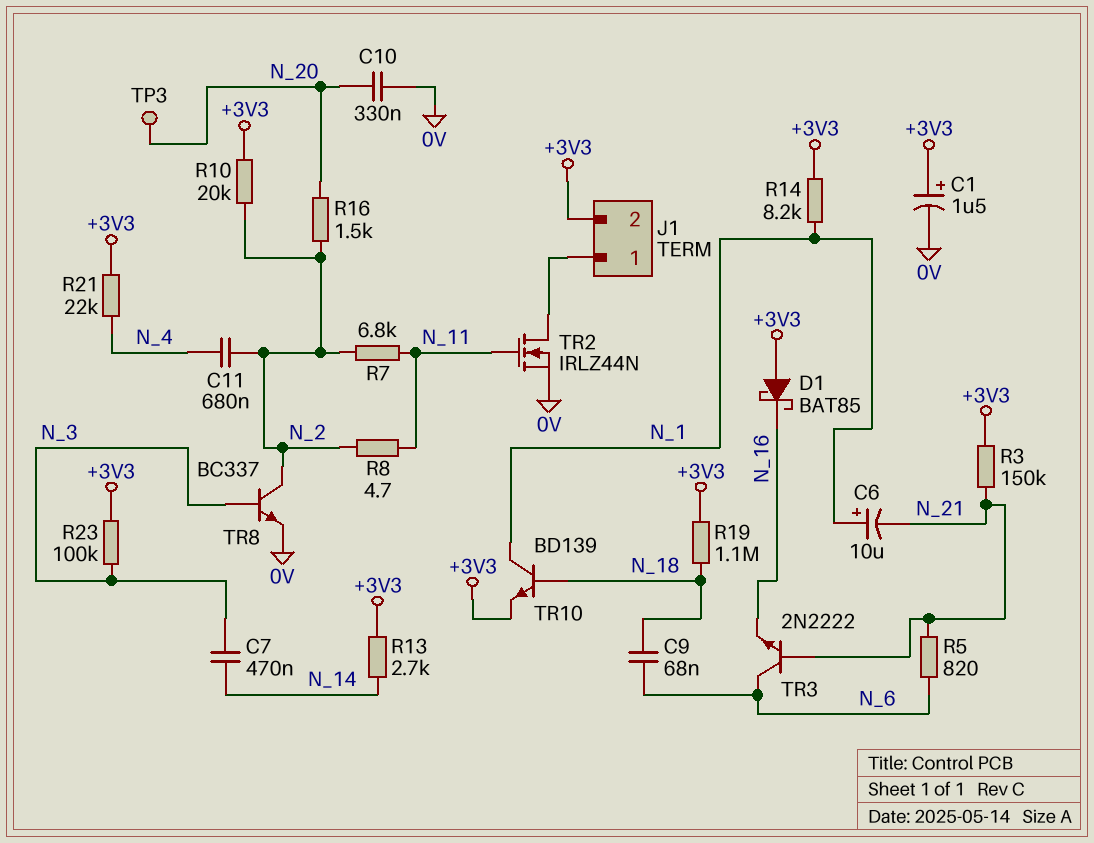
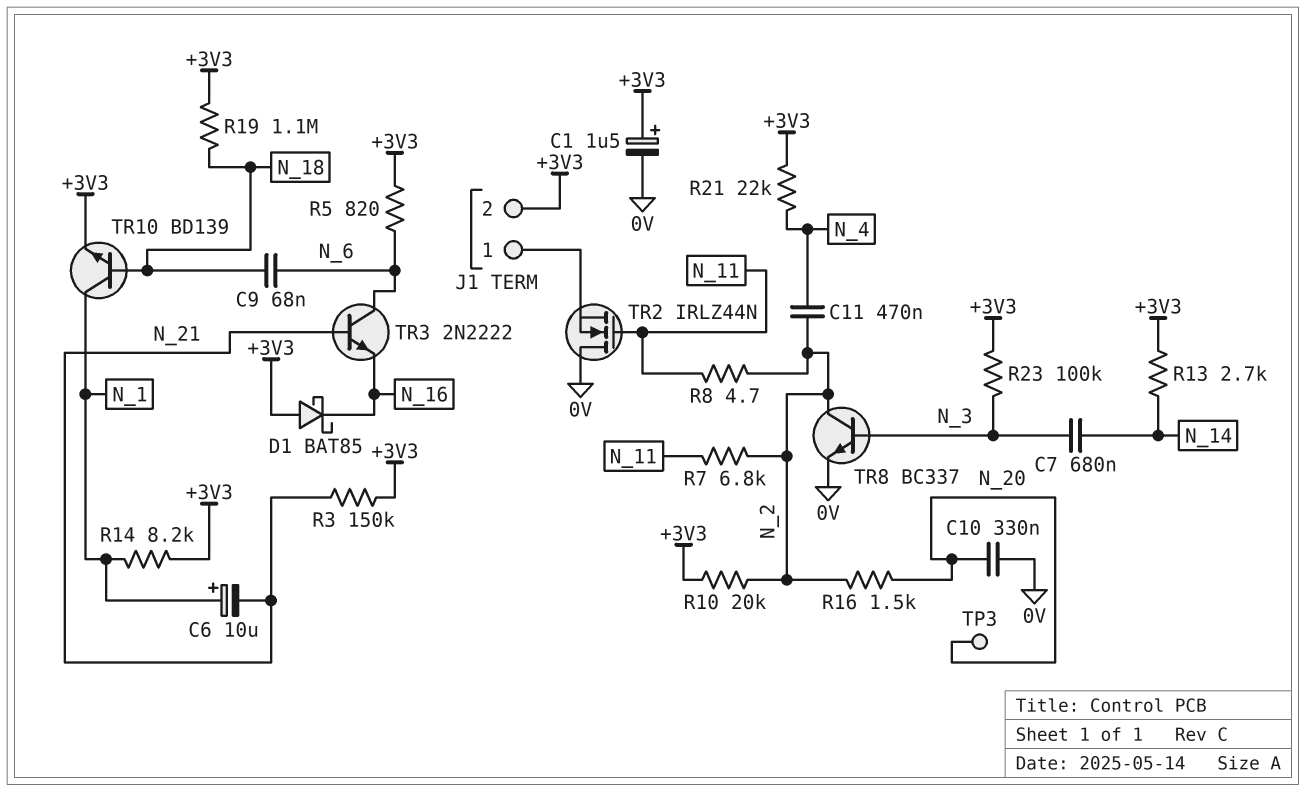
C7: 470nF (N_3, N_14) -> 680nF (N_3, N_14)
C11: 680nF (N_2, N_4) -> 470nF (N_2, N_4)
R5: 820 (N_6, N_21) -> 820 (+3V3, N_6)
TR2: NMOS IRLZ44N (G N_11, D J1/1, S 0V) -> NMOS IRLZ44N (G N_11, D 0V, S J1/1)

